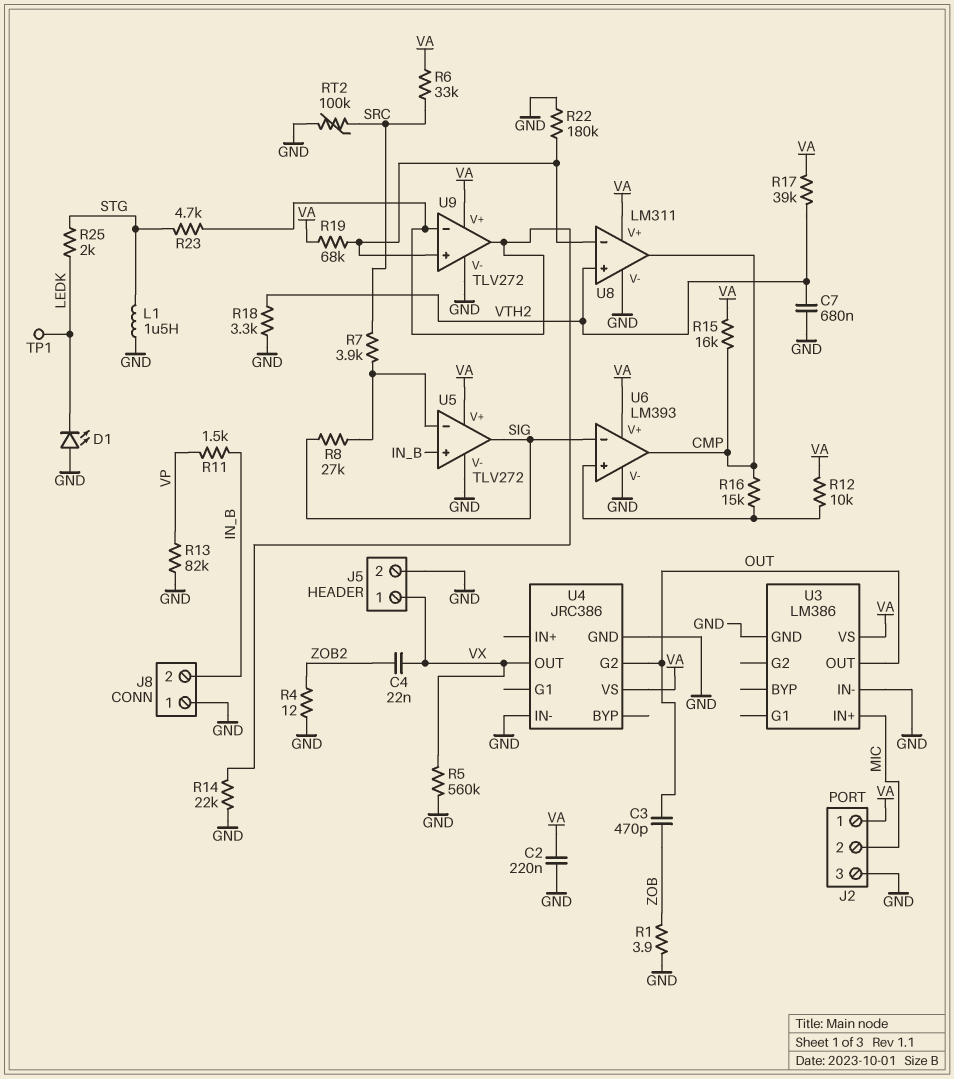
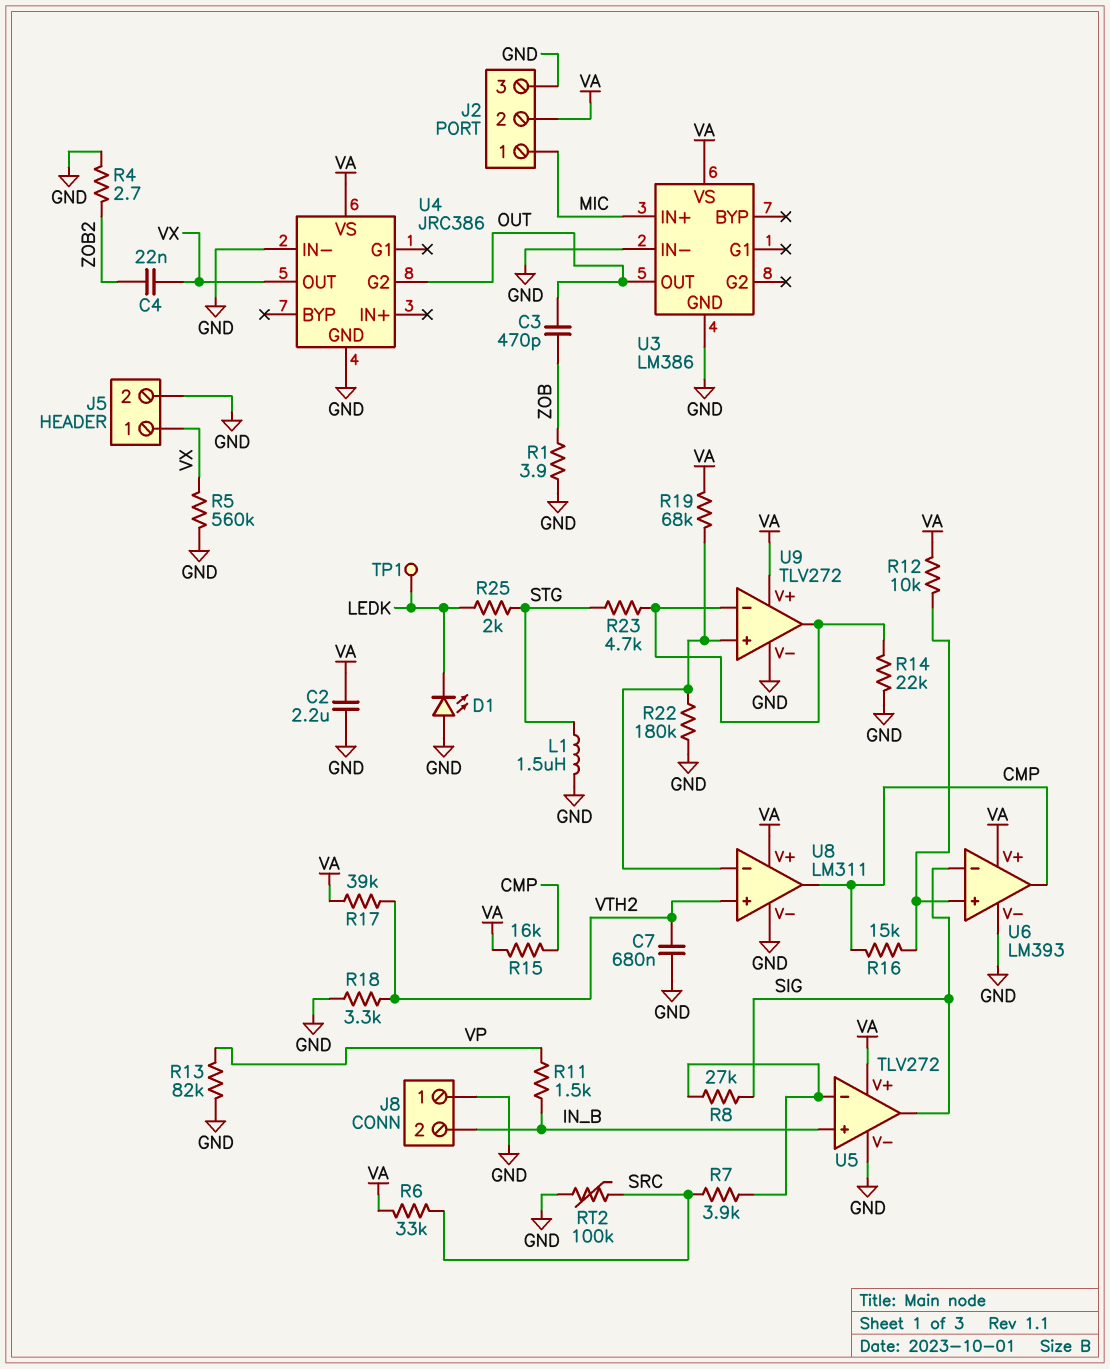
C2: 220nF (GND, VA) -> 2.2uF (GND, VA)
J2 pin 1: VA -> MIC
J2 pin 2: MIC -> VA
R4: 12 (GND, ZOB2) -> 2.7 (GND, ZOB2)

